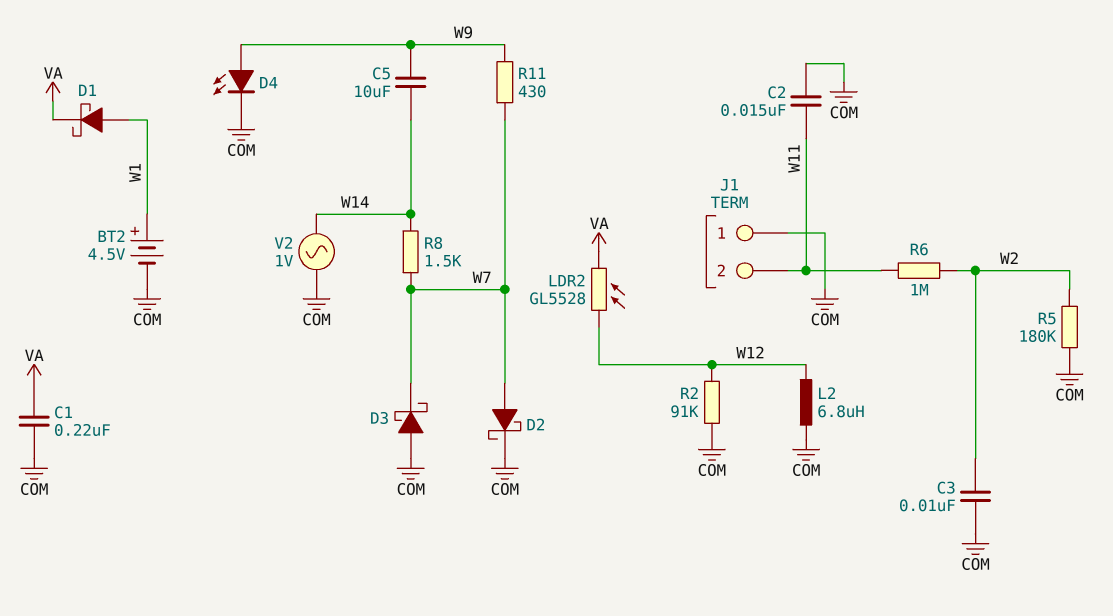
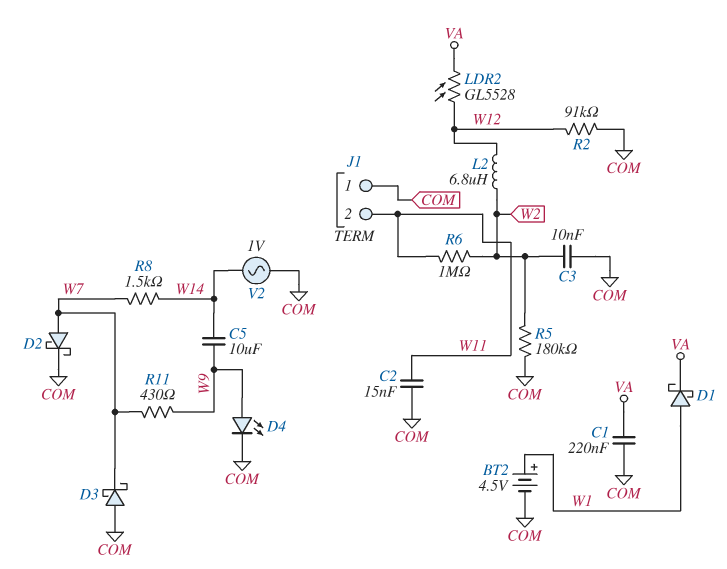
L2: 6.8uH (COM, W12) -> 6.8uH (W2, W12)

